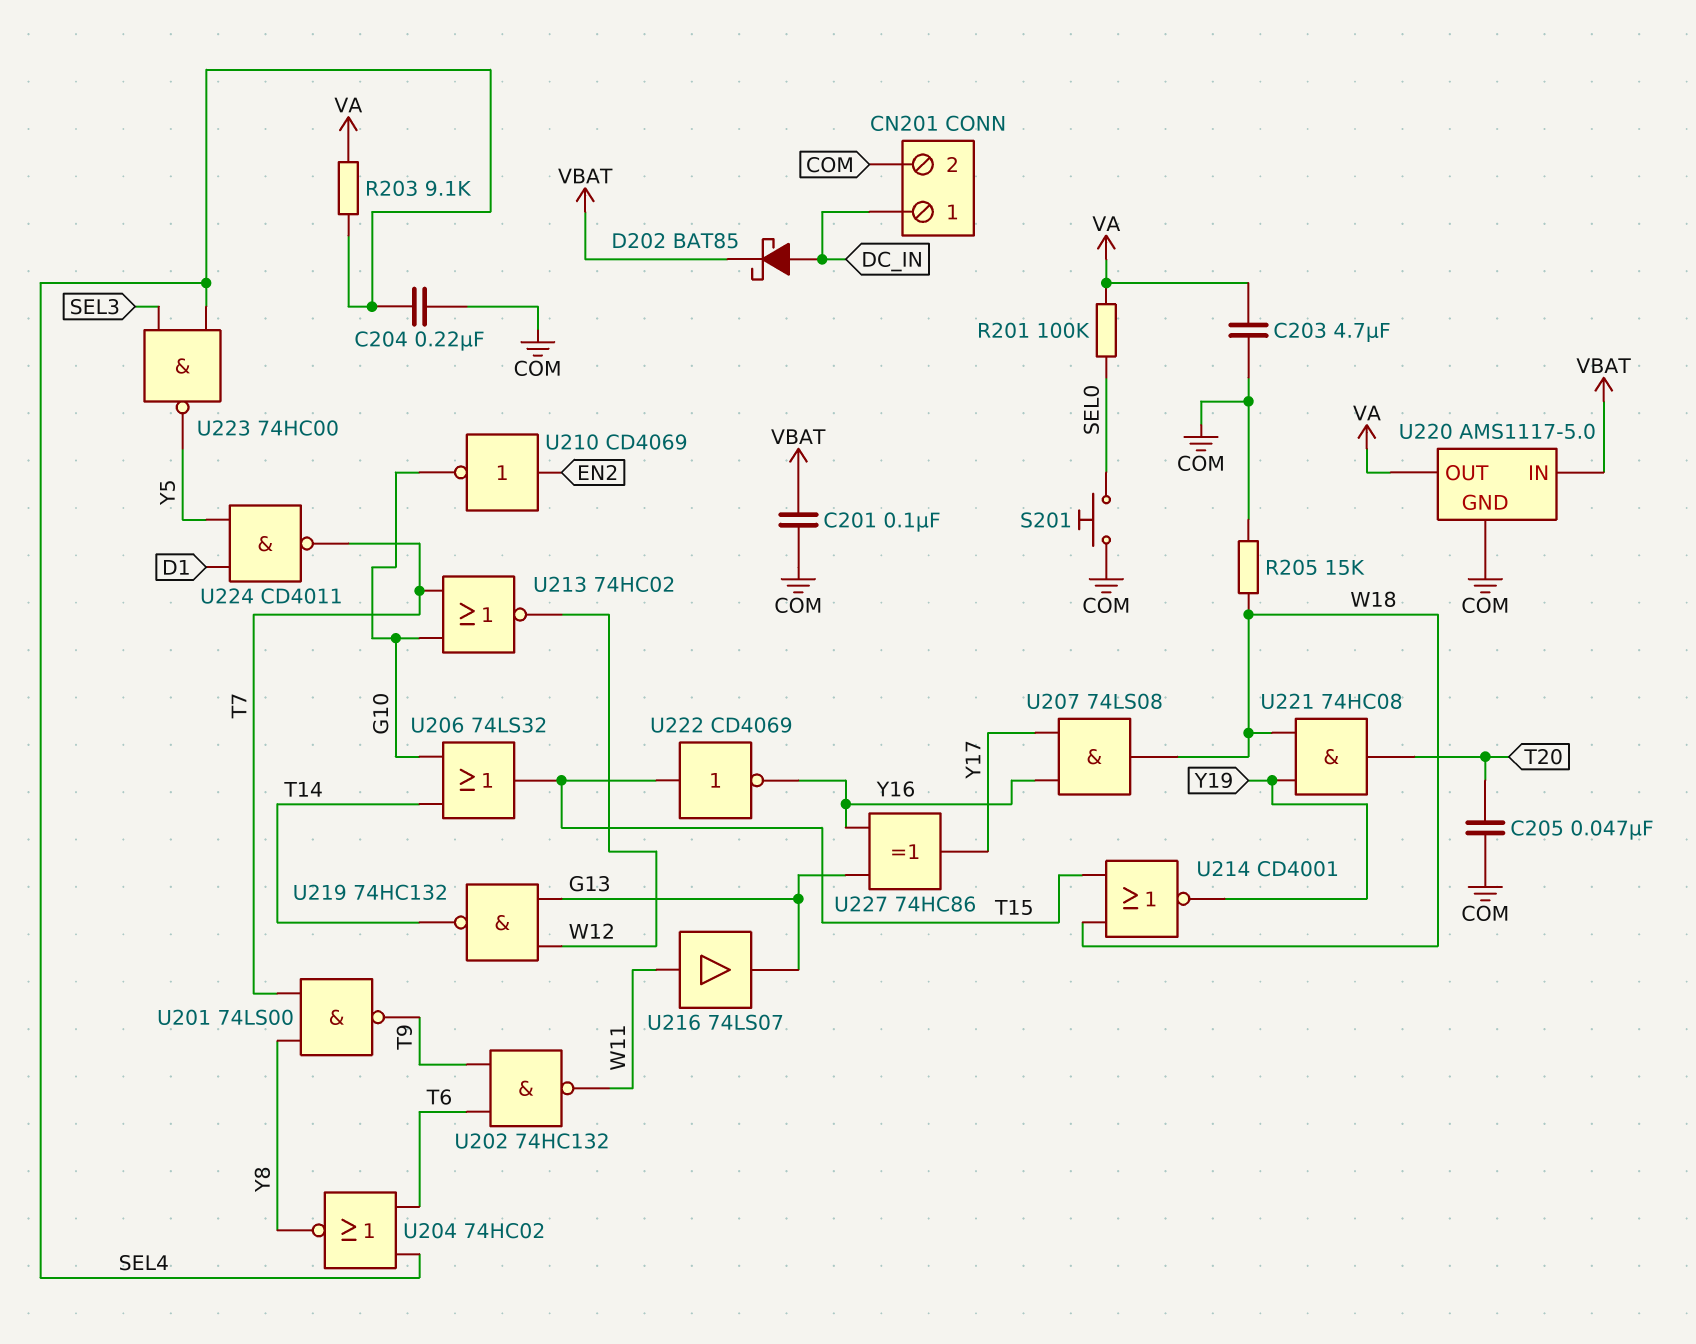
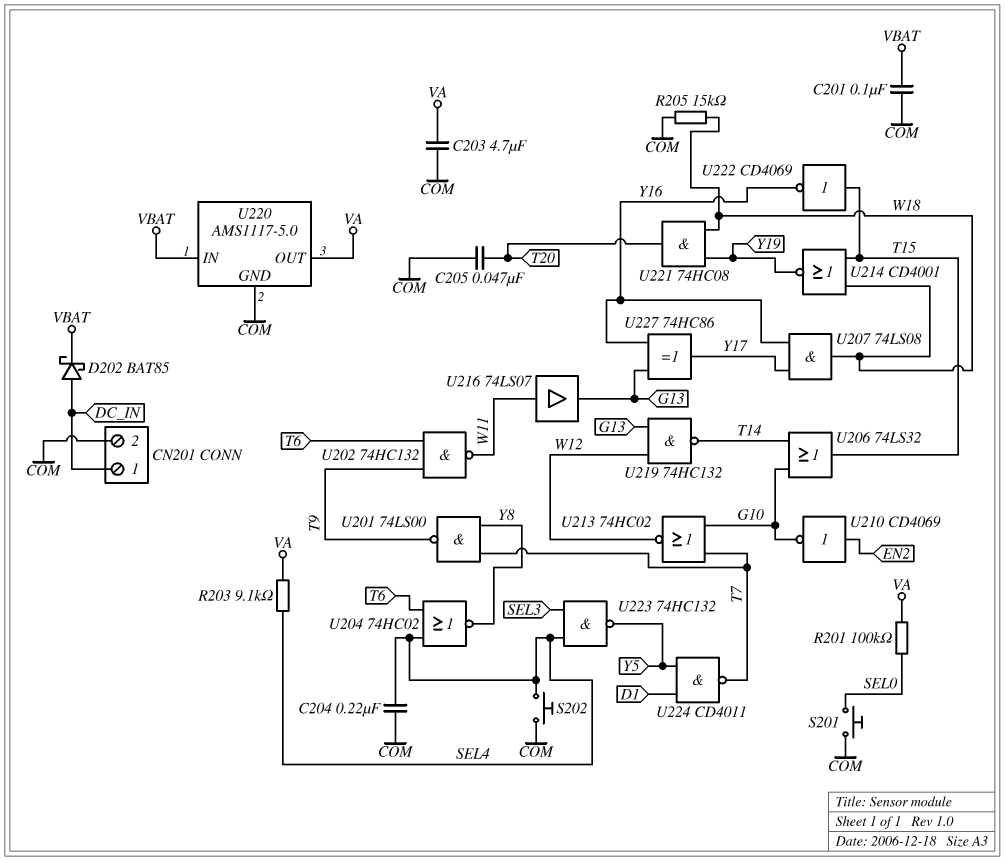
S202: none -> button (COM, SEL4)
U223: NAND 74HC00 (in SEL3, in SEL4, out Y5) -> NAND 74HC132 (in SEL3, in SEL4, out Y5)

